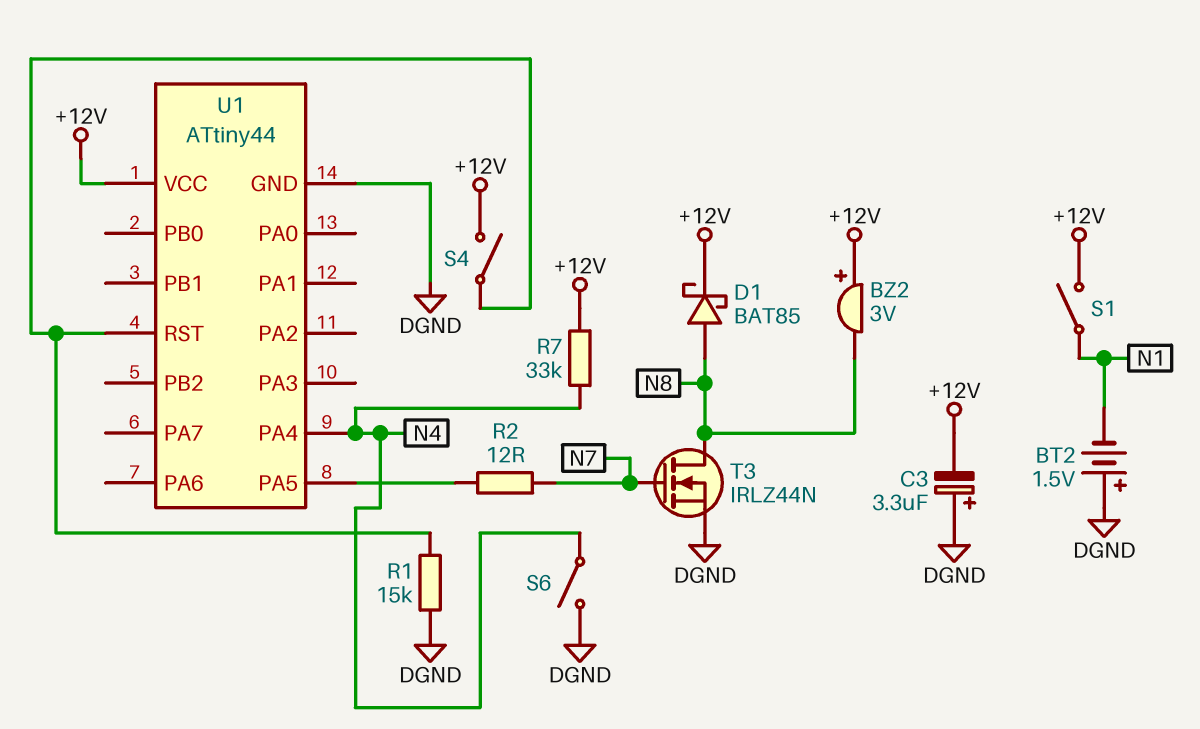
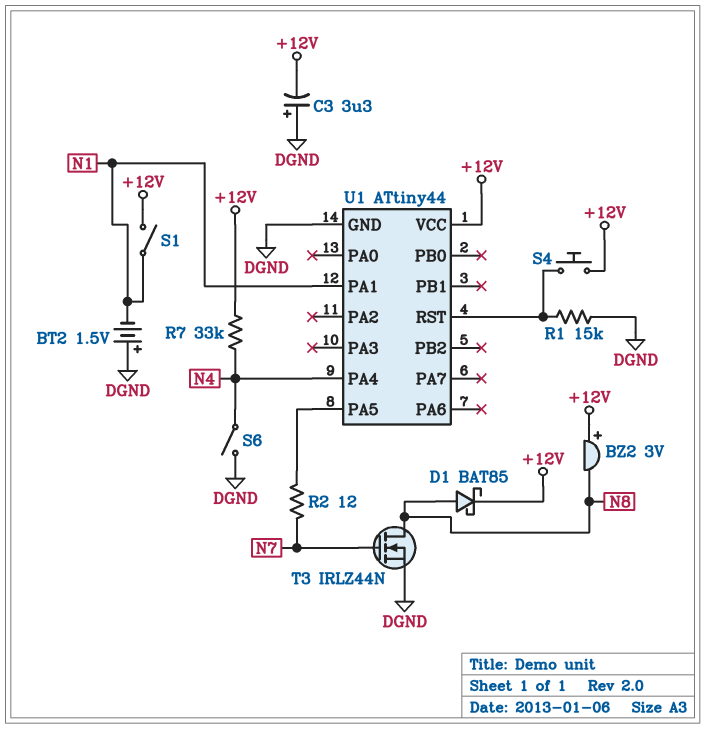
S4: switch (+12V, U1/RST) -> button (+12V, U1/RST)
U1 pin PA1: none -> N1

